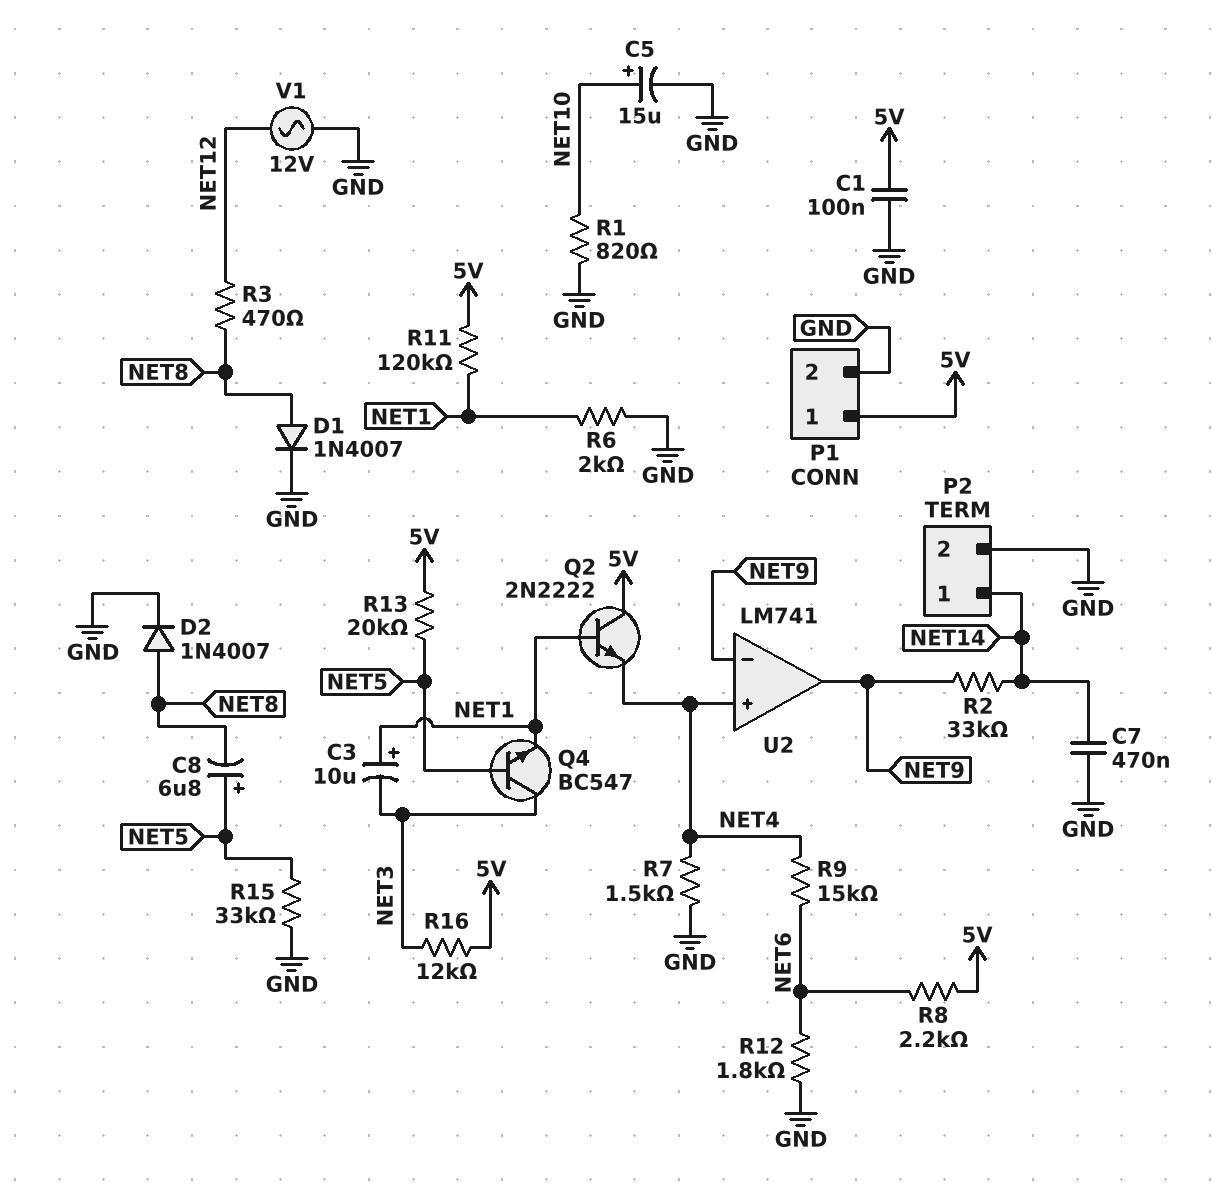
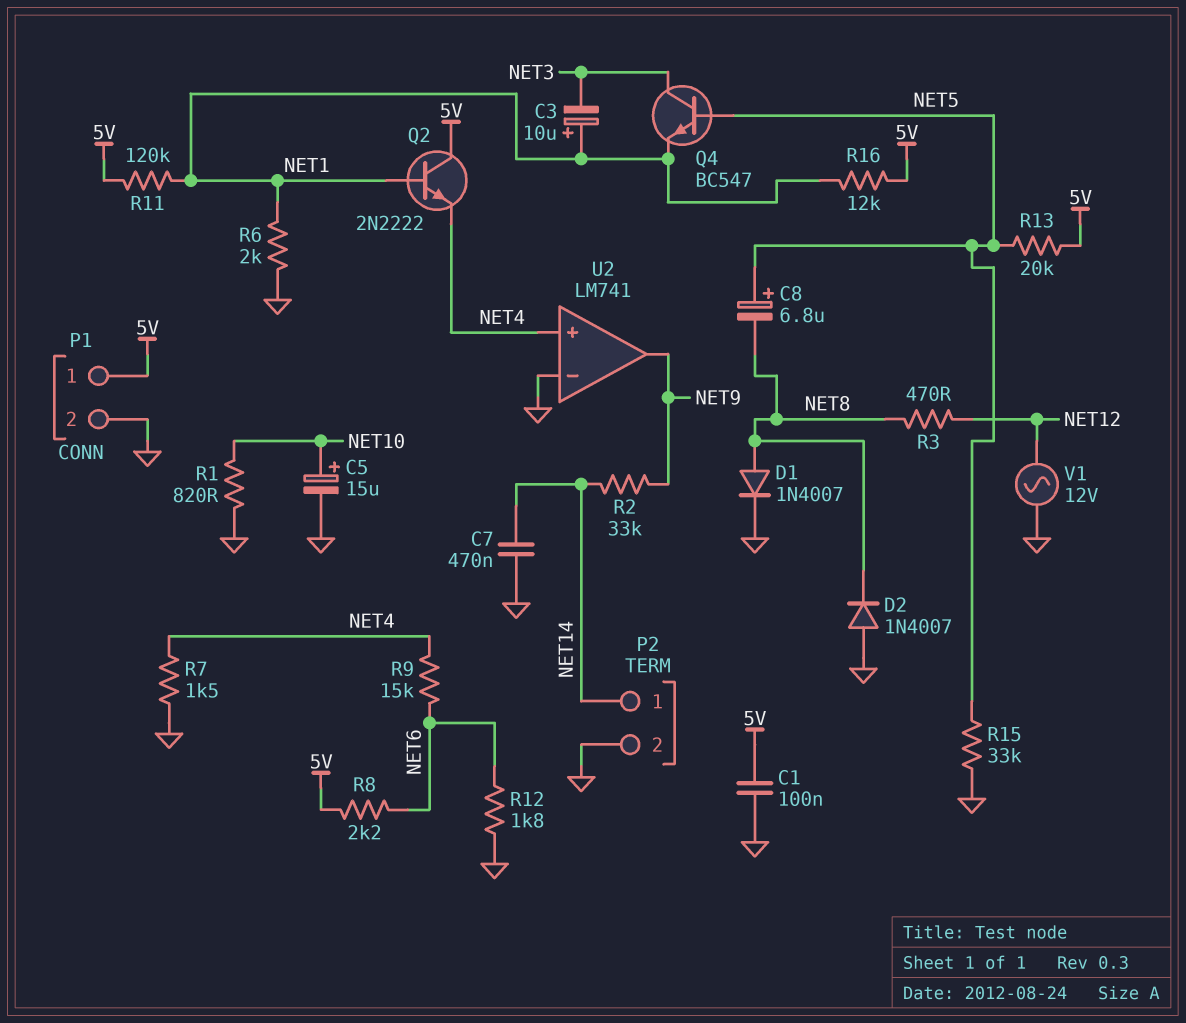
D2: diode 1N4007 (A NET8, K GND) -> diode 1N4007 (A GND, K NET8)
R16: 12k (5V, NET3) -> 12k (5V, NET1)
U2 pin in-: NET9 -> GND

